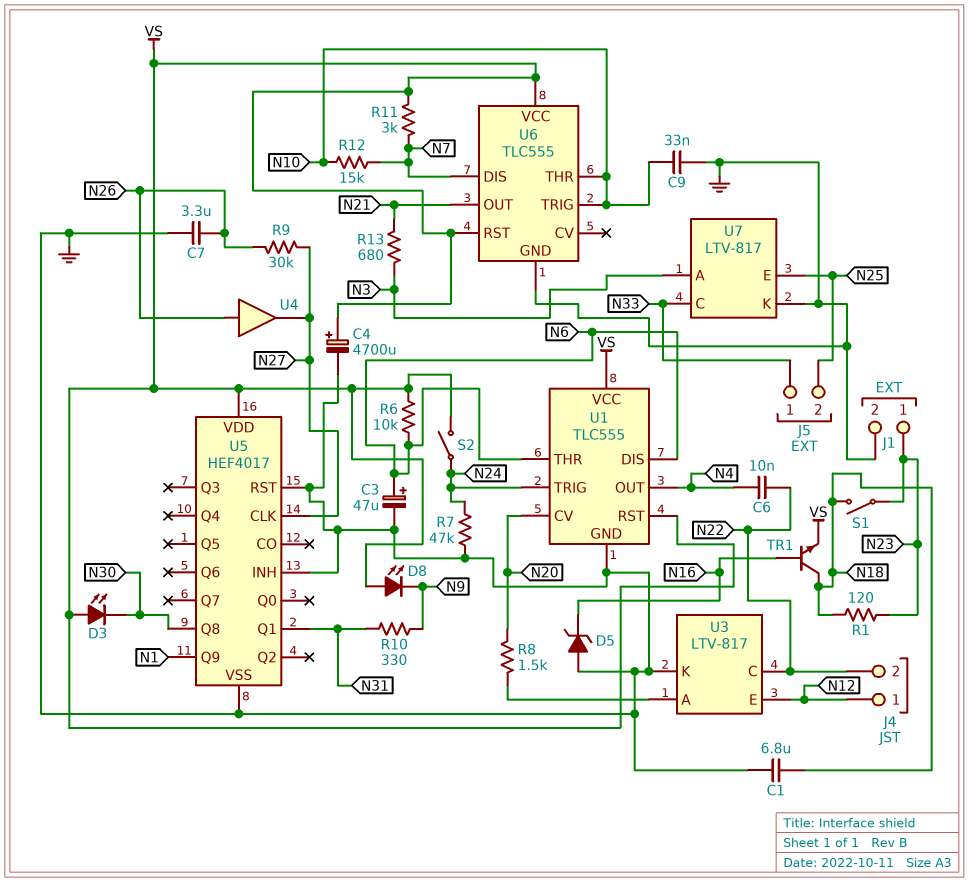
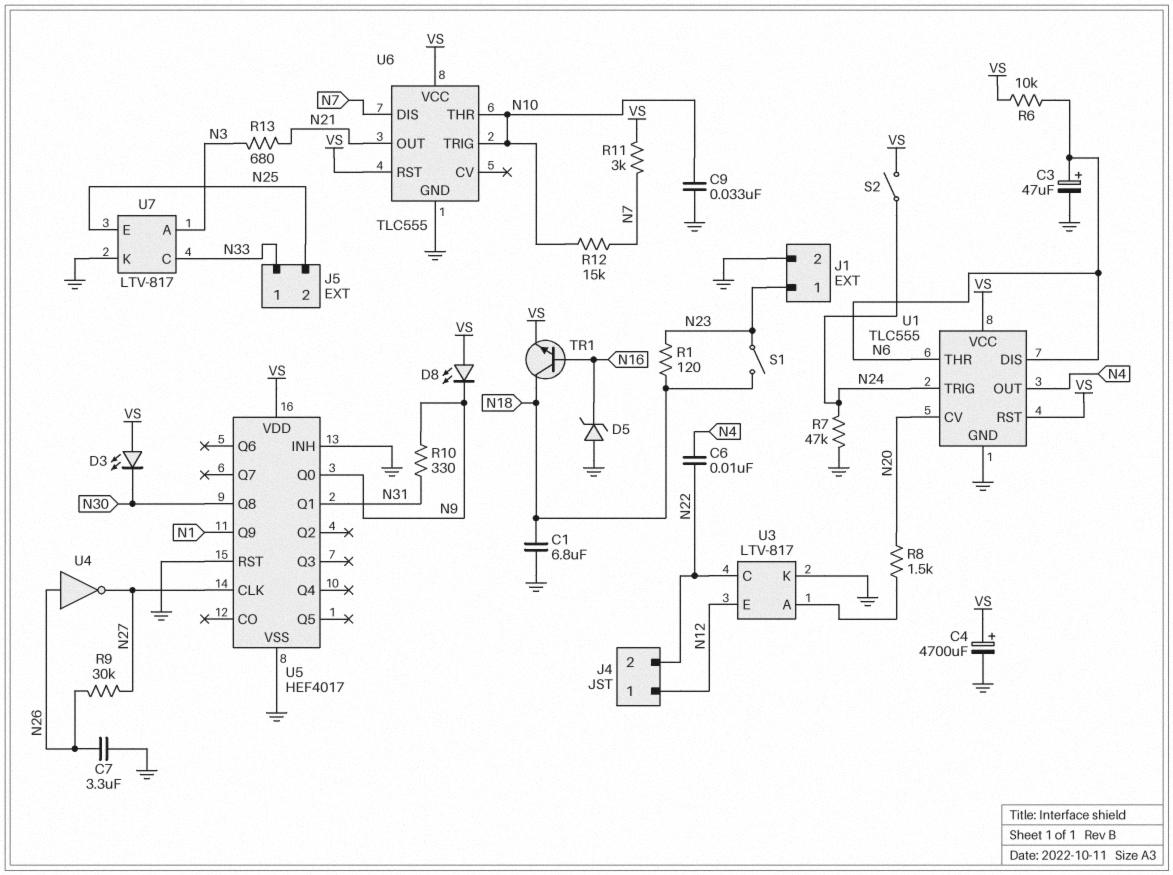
U4: buffer (in N26, out N27) -> NOT (in N26, out N27)
U5 pin Q0: none -> N9

